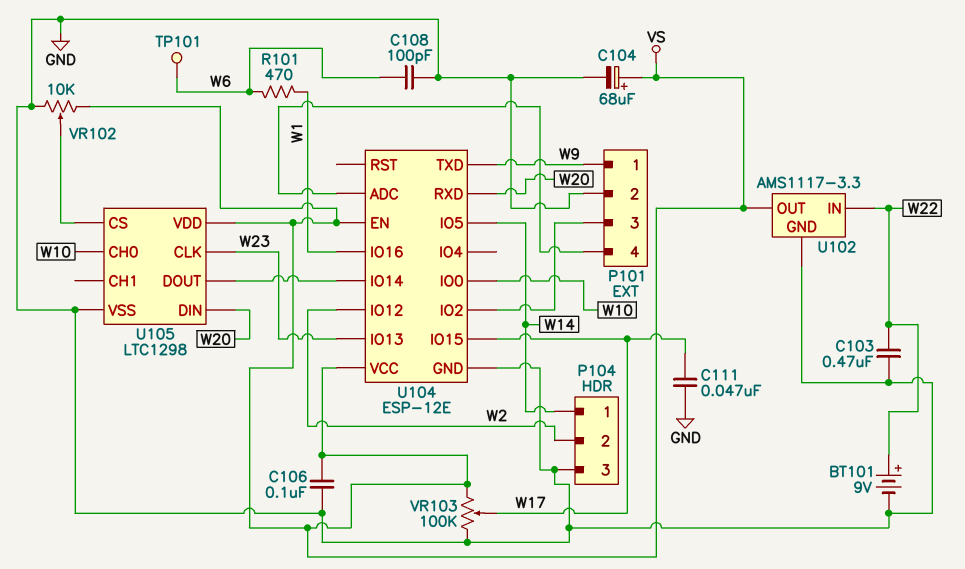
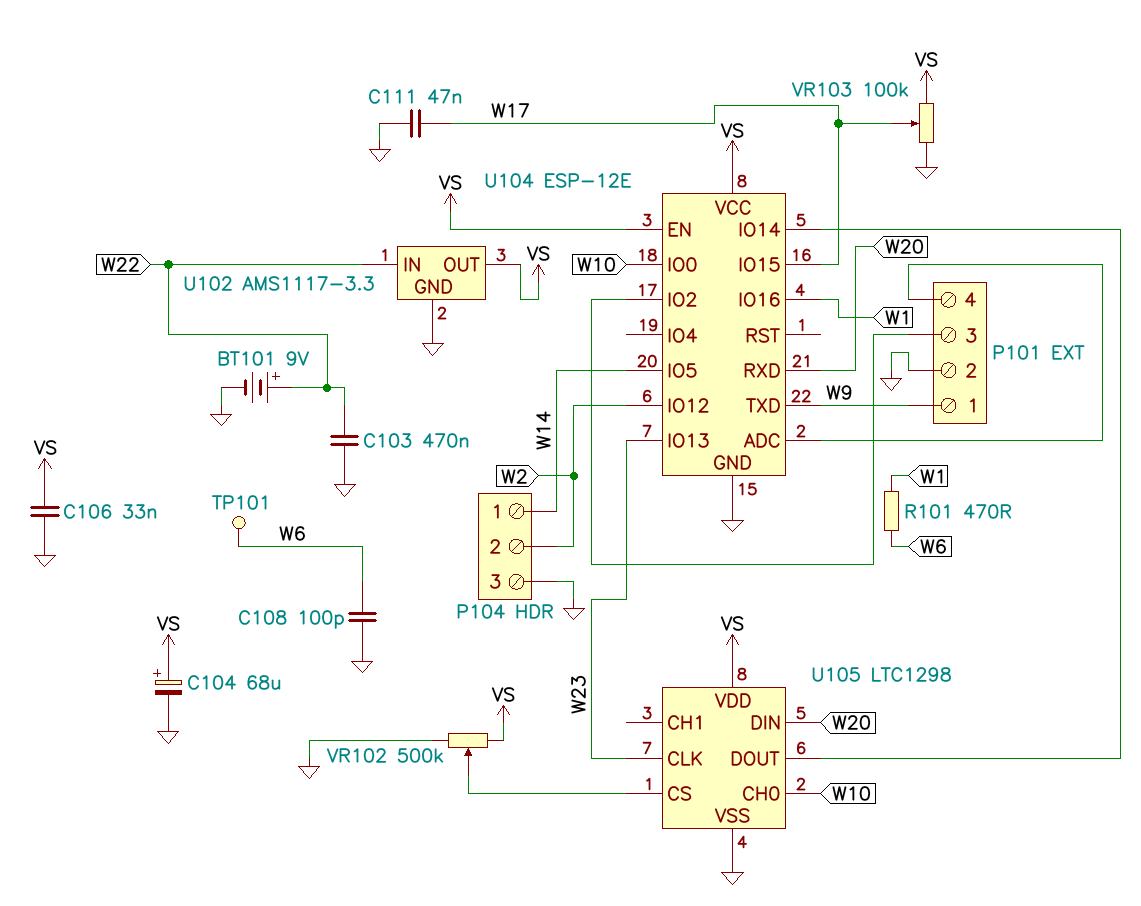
C106: 100nF (GND, VS) -> 33nF (GND, VS)
VR102: 10k (GND, VS, wiper U105/CS) -> 500k (GND, VS, wiper U105/CS)

